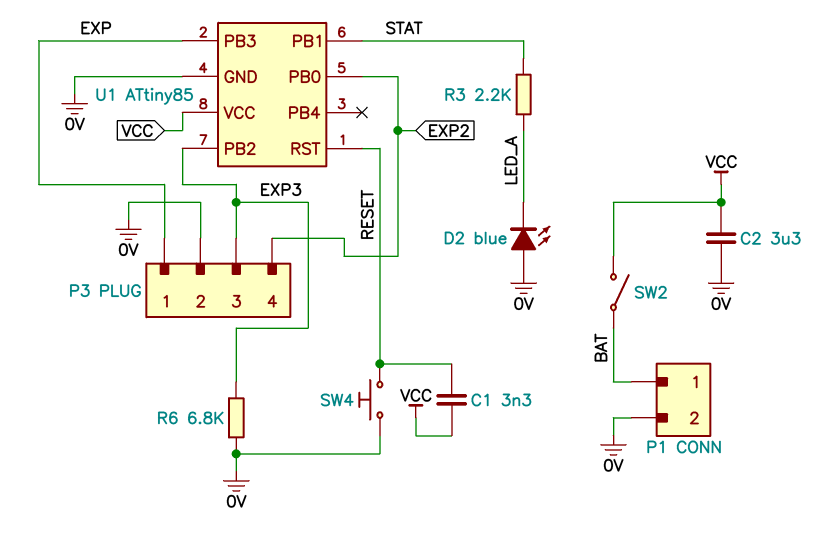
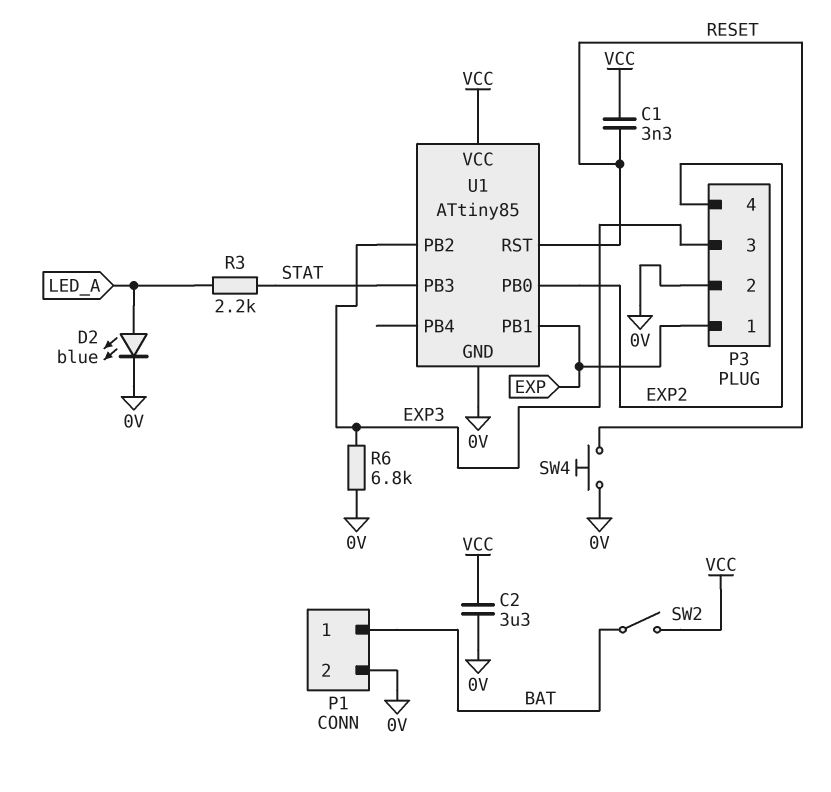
D2: LED blue (A 0V, K LED_A) -> LED blue (A LED_A, K 0V)
U1 pin PB1: STAT -> EXP
U1 pin PB3: EXP -> STAT

